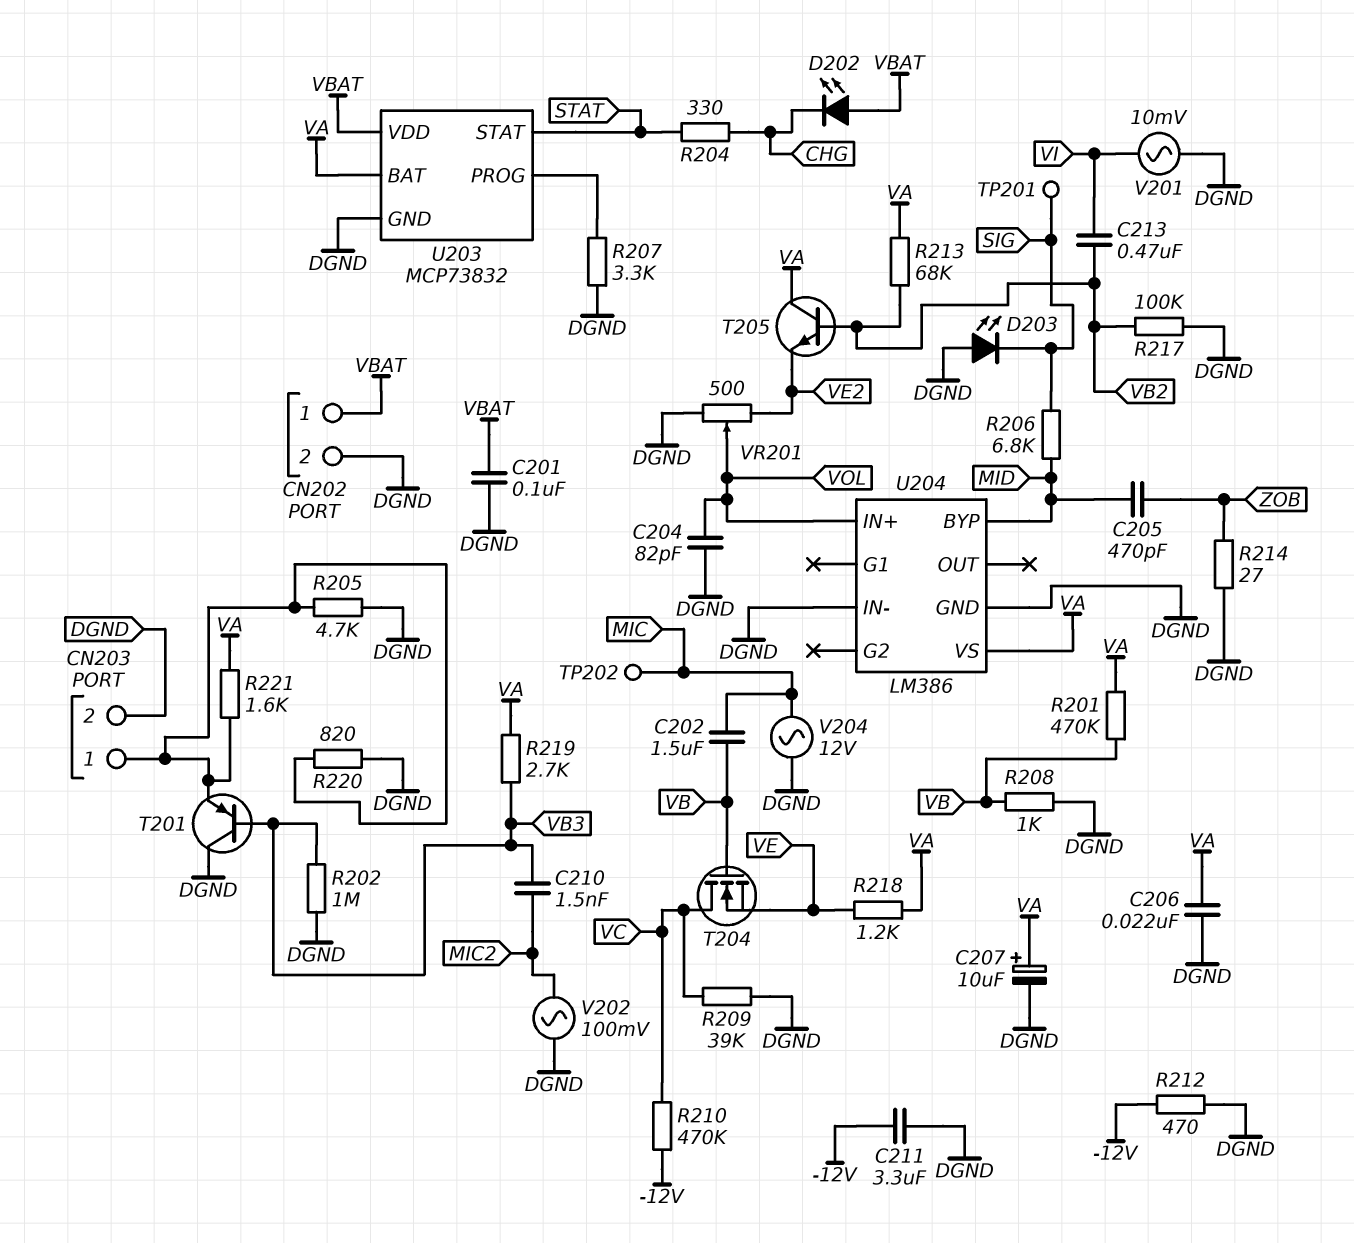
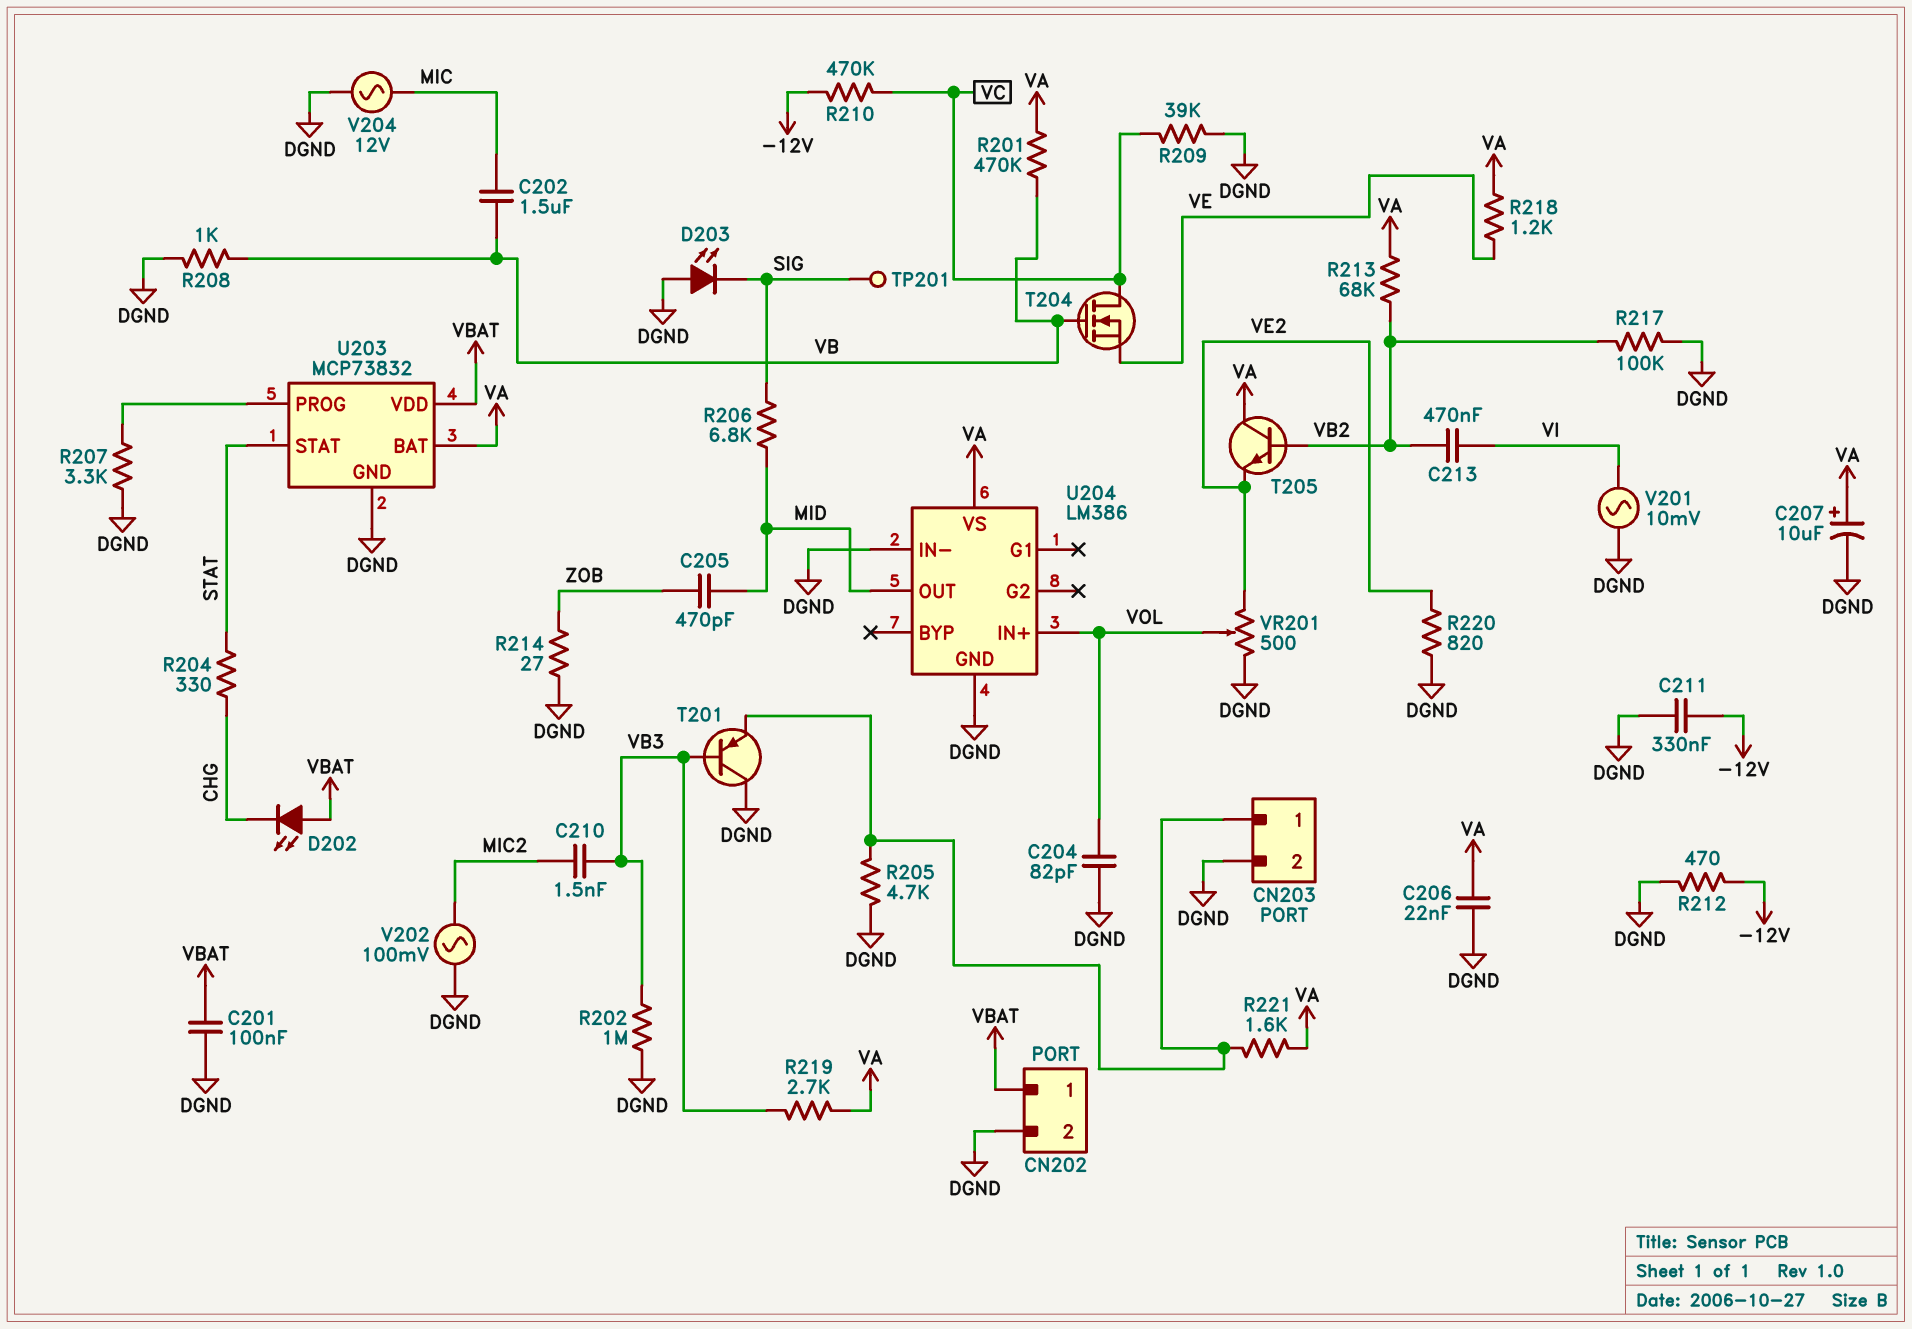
C211: 3.3uF (-12V, DGND) -> 330nF (-12V, DGND)
R220: 820 (CN203/1, DGND) -> 820 (DGND, VE2)
TP202: test point (MIC) -> none
U204 pin BYP: MID -> none
U204 pin OUT: none -> MID

